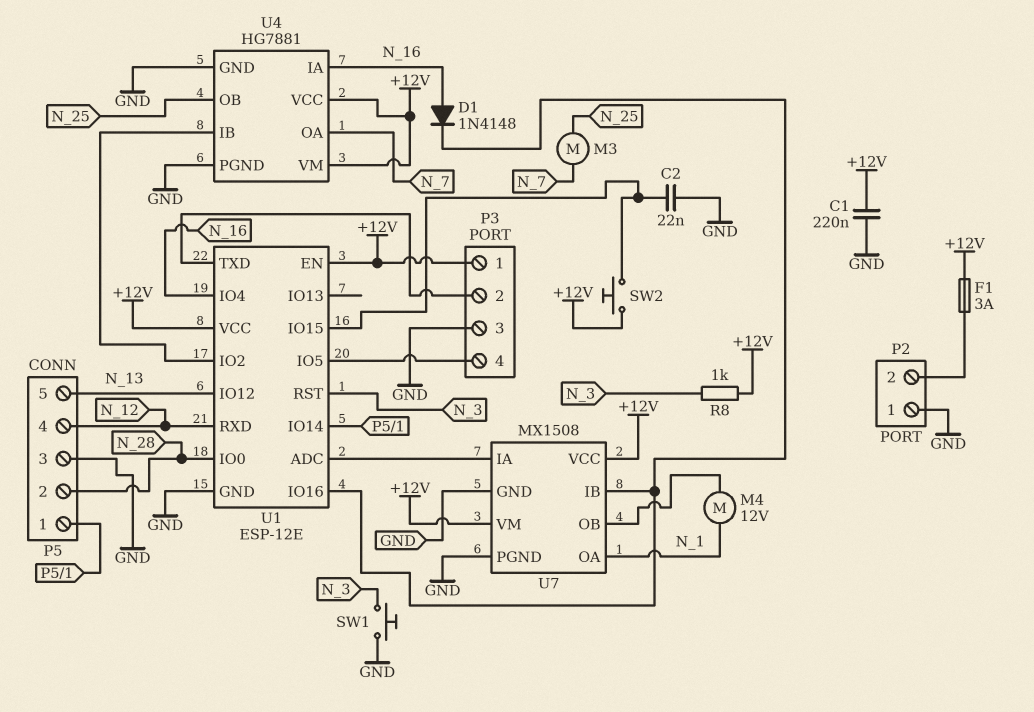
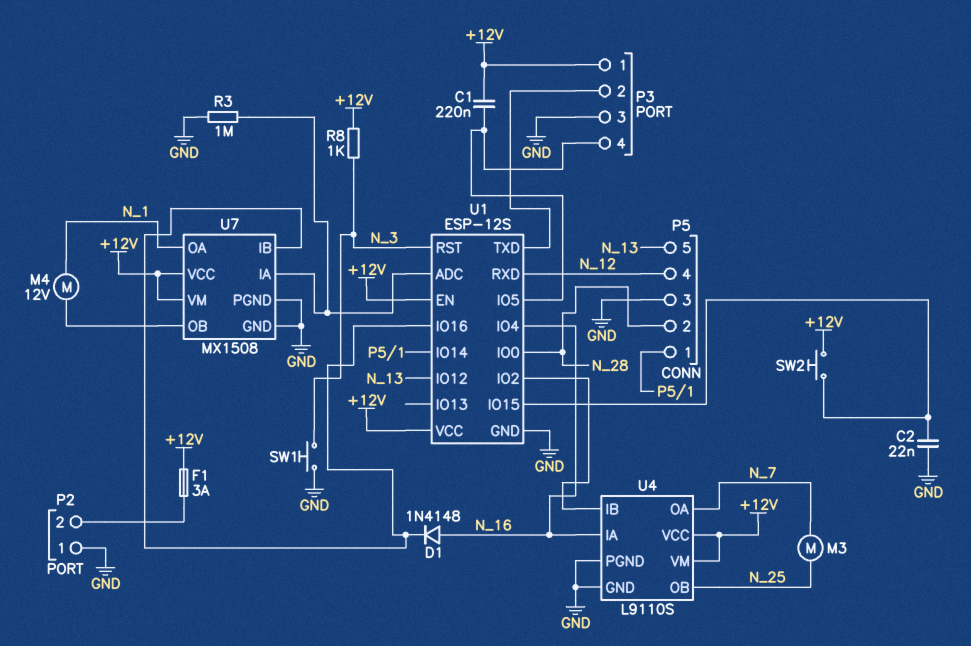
C1: 220nF (+12V, GND) -> 220nF (+12V, P3/4)
R3: none -> 1M (GND, U1/ADC)
U1: ESP-12E -> ESP-12S
U4: HG7881 -> L9110S

